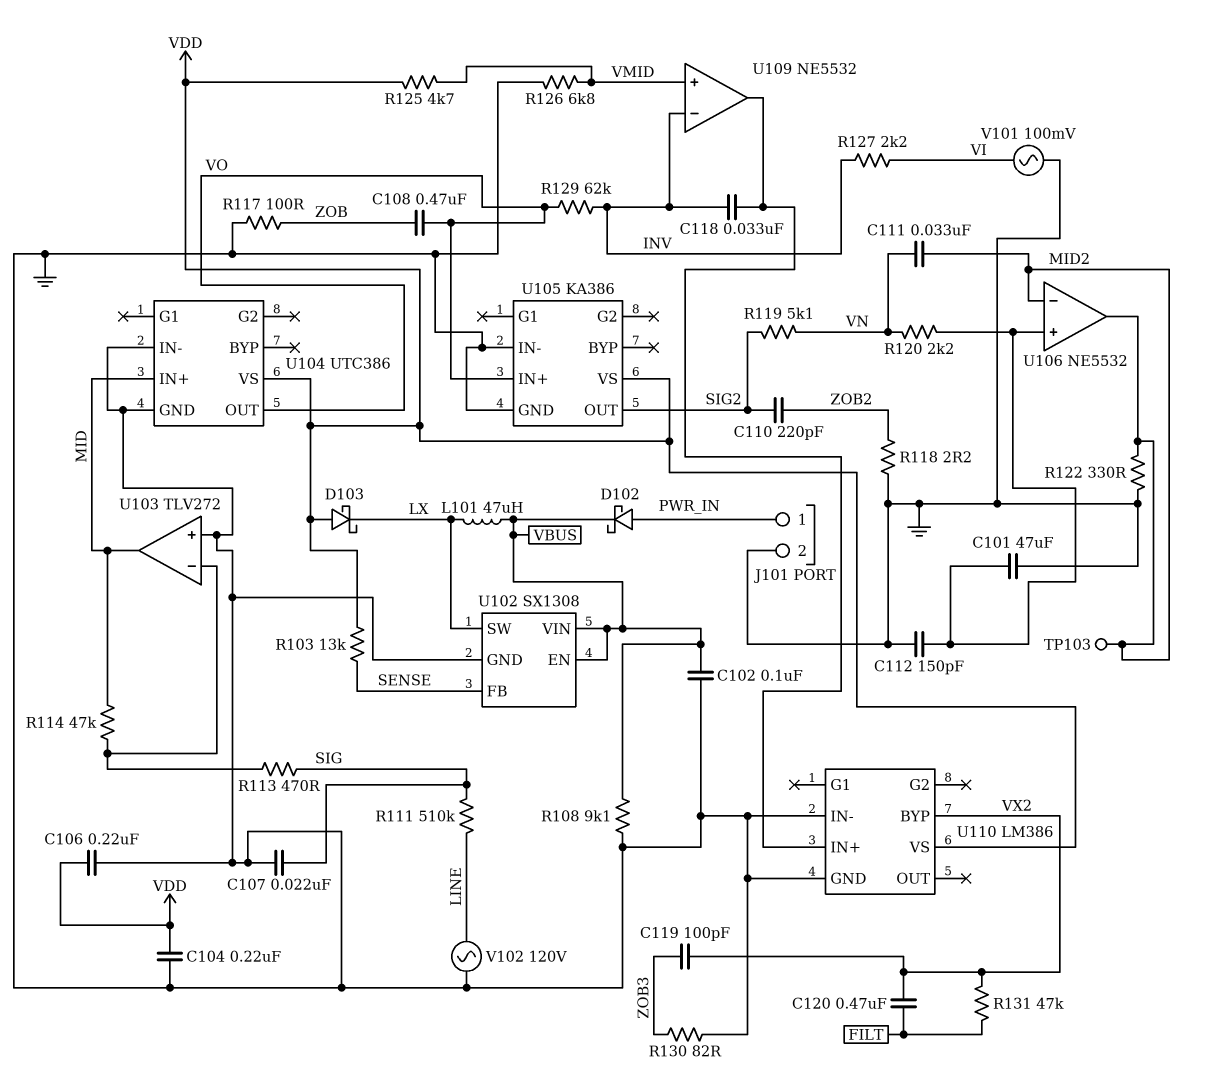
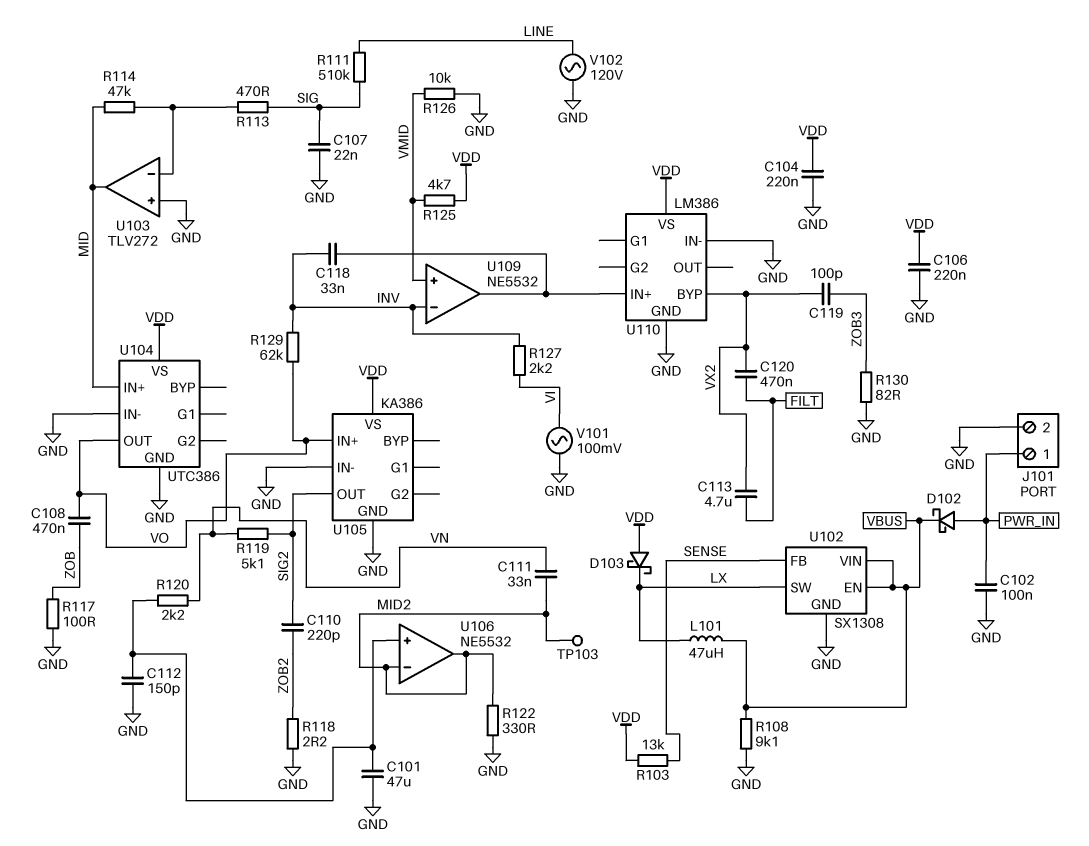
C102: 100nF (GND, VBUS) -> 100nF (GND, PWR_IN)
C113: none -> 4.7uF (FILT, VX2)
R126: 6.8k (GND, VMID) -> 10k (GND, VMID)
R131: 47k (FILT, VX2) -> none

